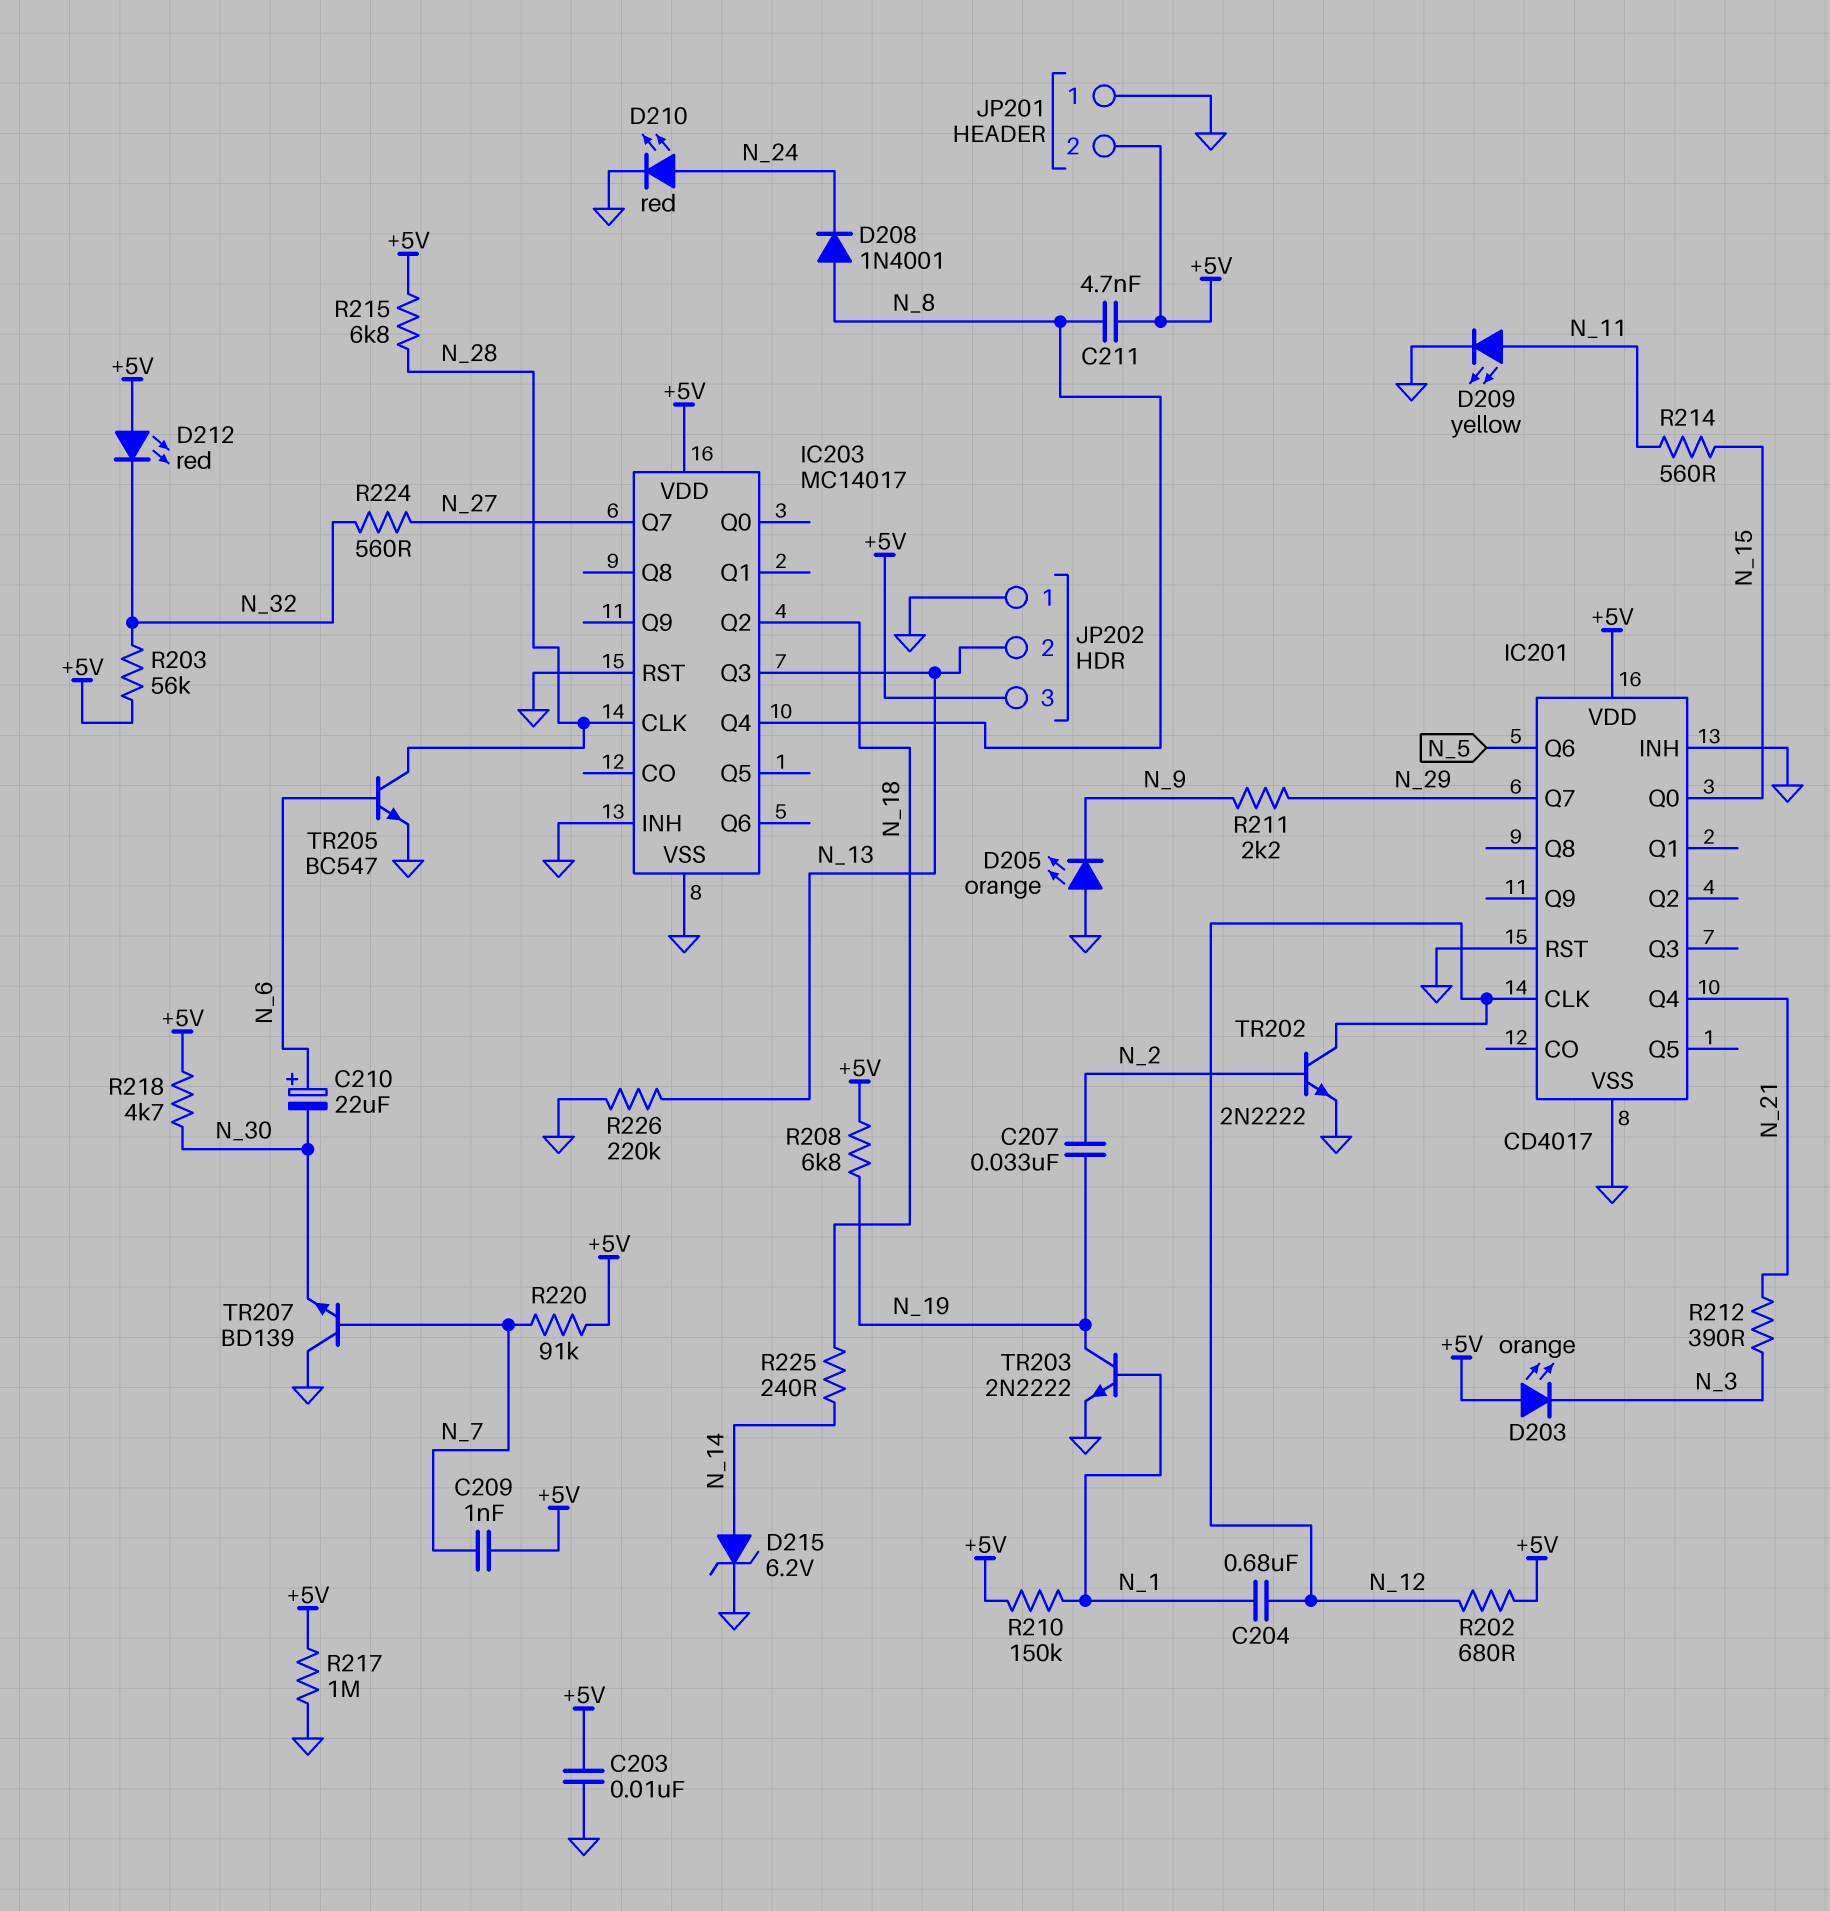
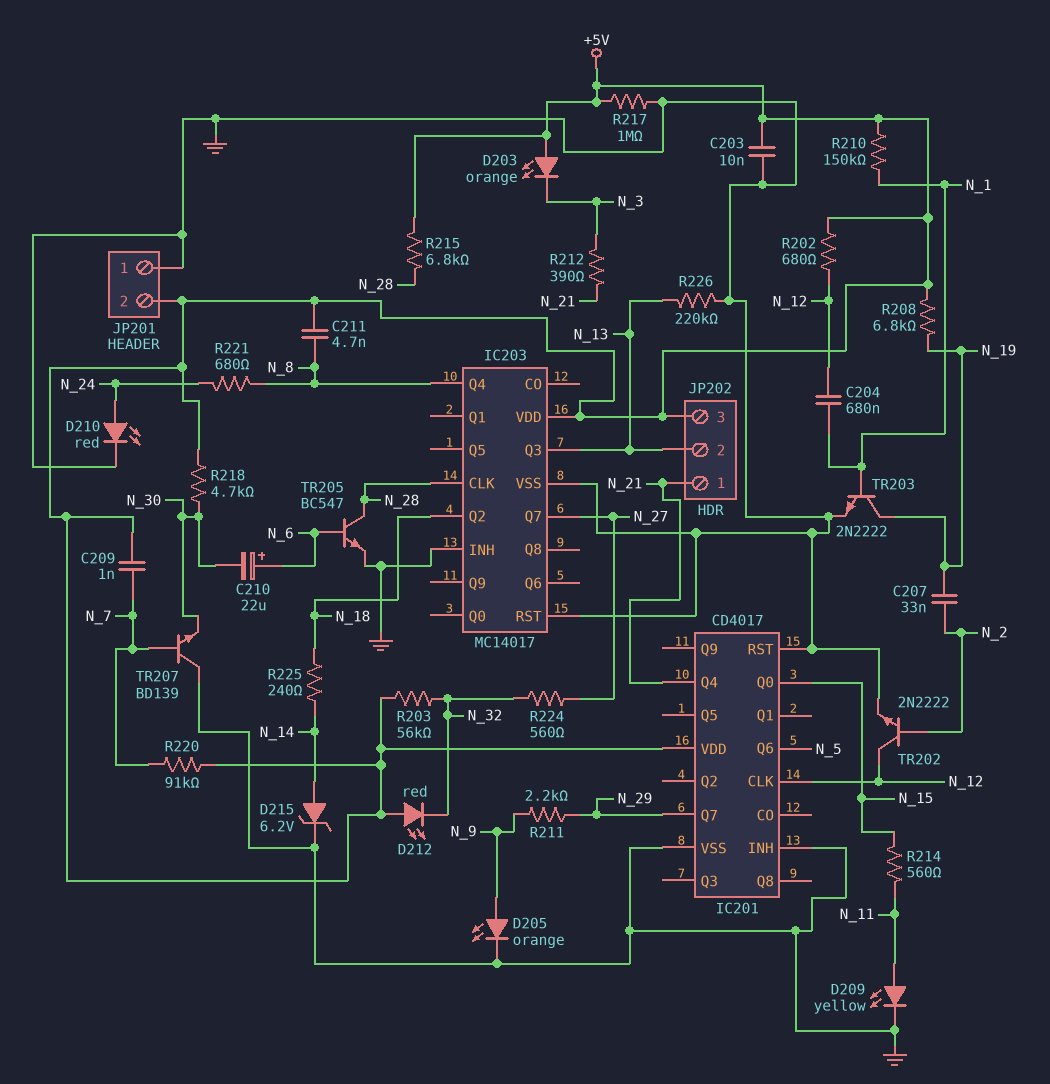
D205: LED orange (A GND, K N_9) -> LED orange (A N_9, K GND)
D208: diode 1N4001 (A N_8, K N_24) -> none
JP202 pin 1: GND -> N_21
R221: none -> 680 (N_8, N_24)

